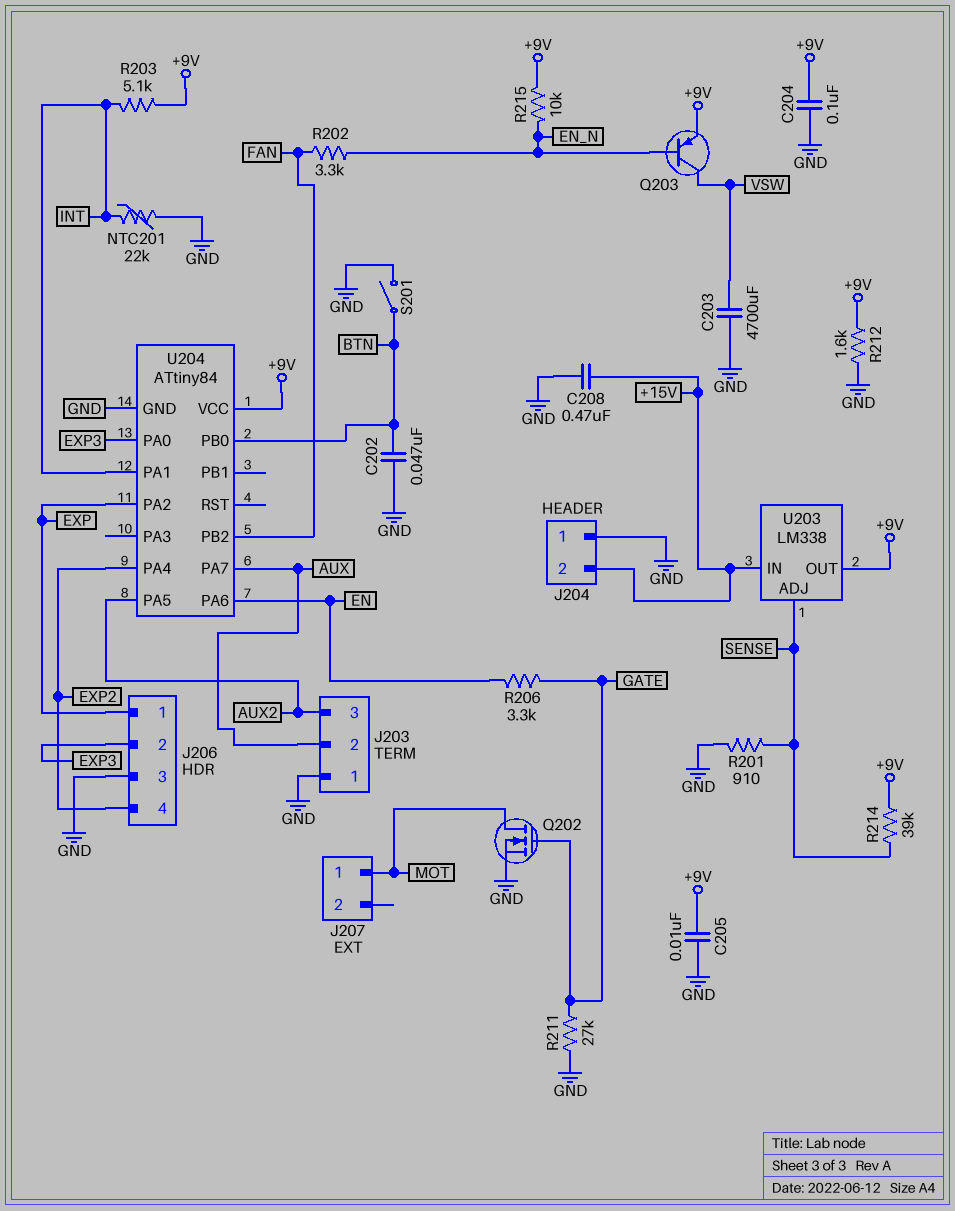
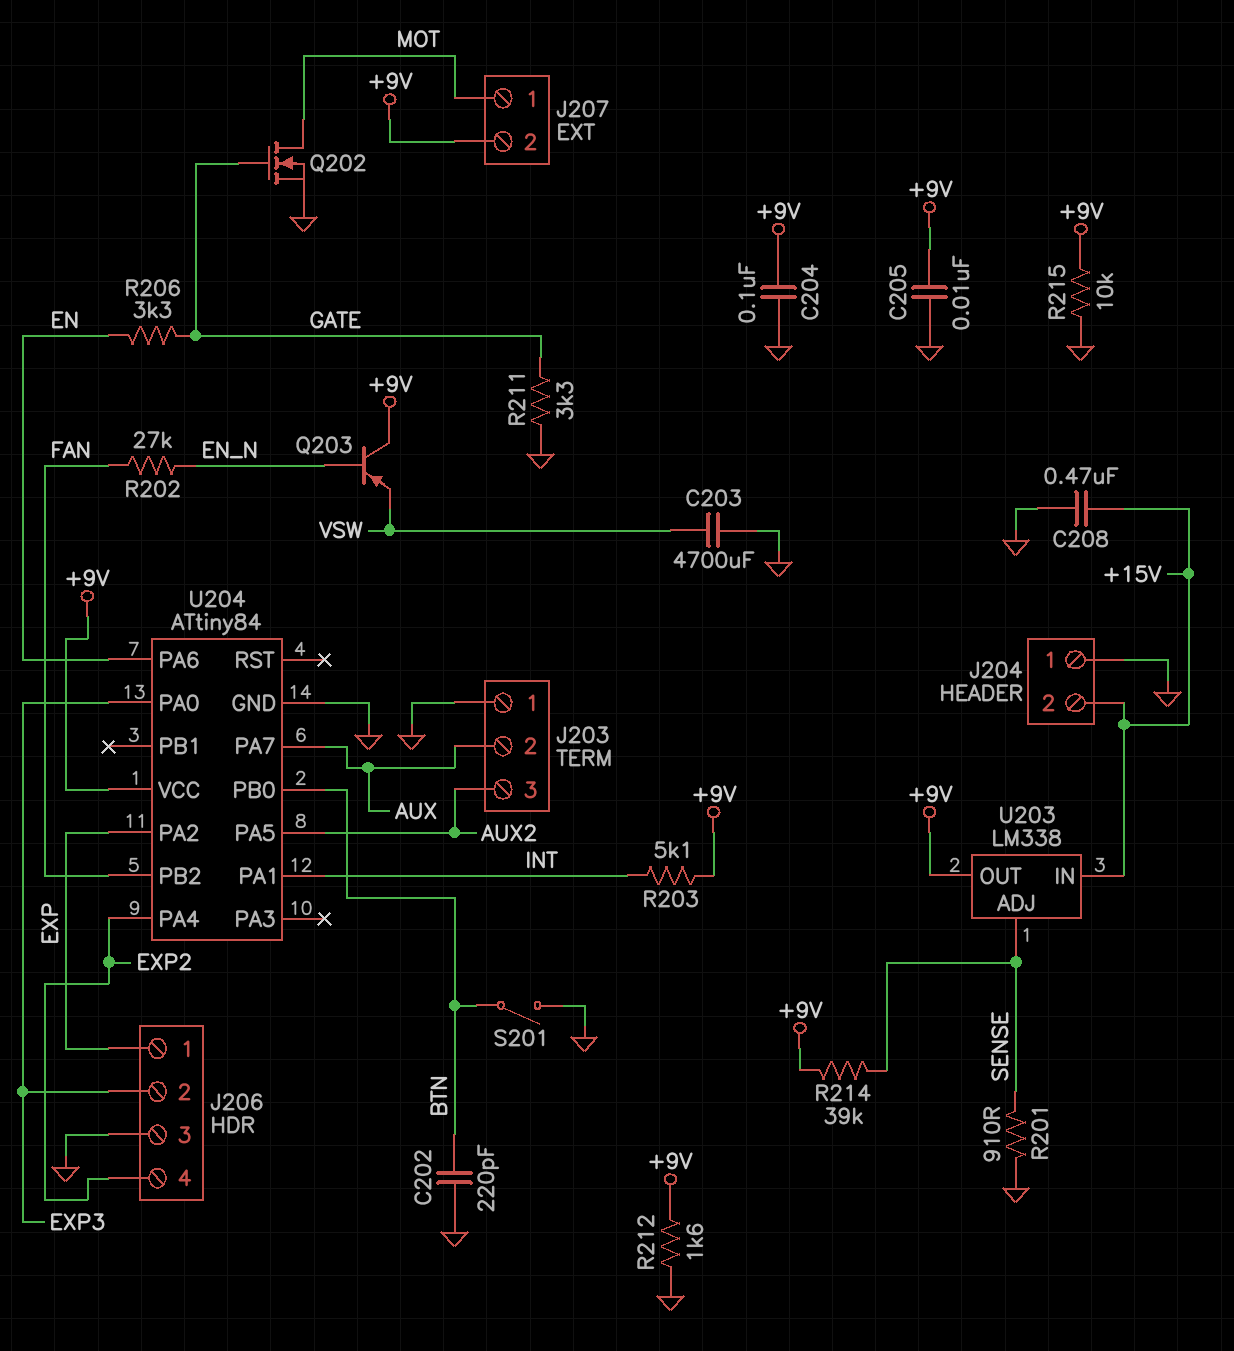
C202: 47nF (BTN, GND) -> 220pF (BTN, GND)
J207 pin 2: none -> +9V
NTC201: 22k (GND, INT) -> none
Q203: PNP (B EN_N, C VSW, E +9V) -> PNP (B EN_N, C +9V, E VSW)
R202: 3.3k (EN_N, FAN) -> 27k (EN_N, FAN)
R211: 27k (GATE, GND) -> 3.3k (GATE, GND)
R215: 10k (+9V, EN_N) -> 10k (+9V, GND)

